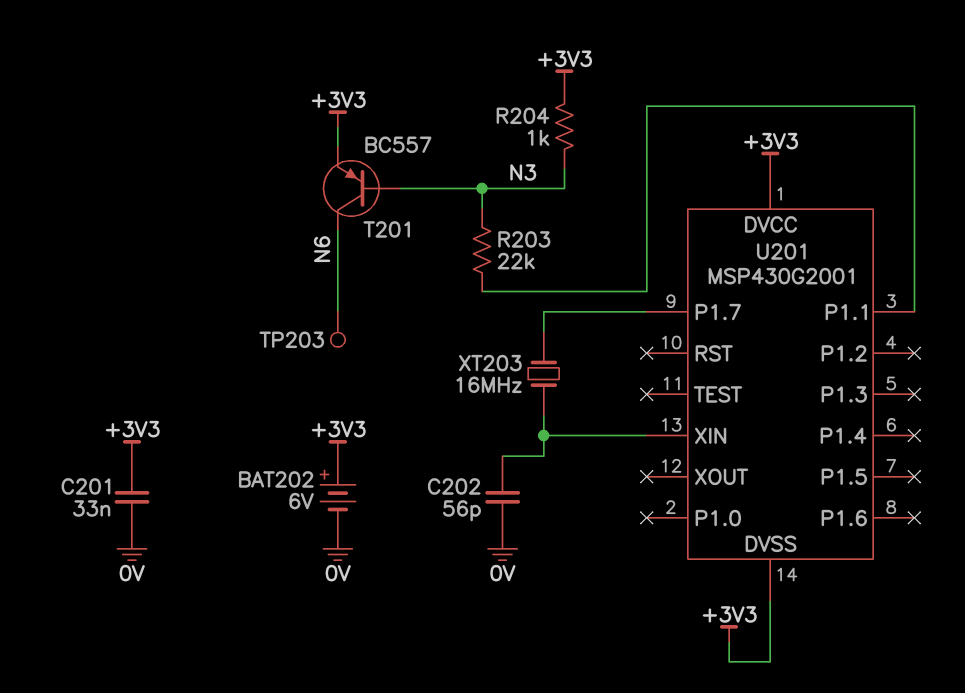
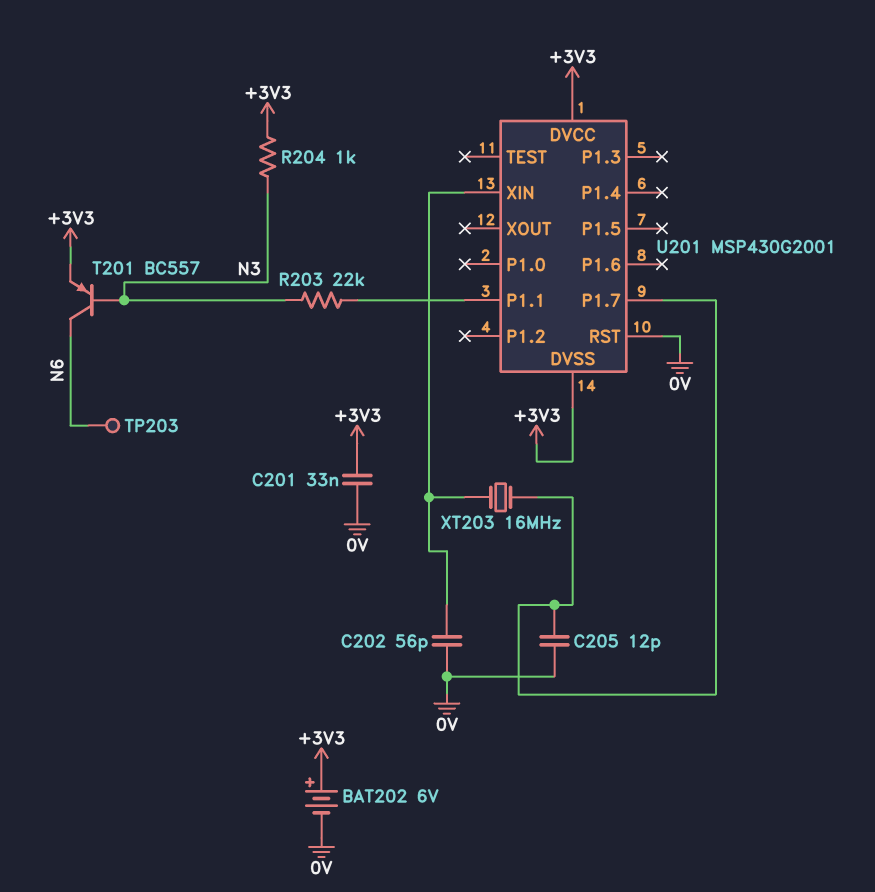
C205: none -> 12pF (0V, U201/P1.7)
U201 pin RST: none -> 0V

